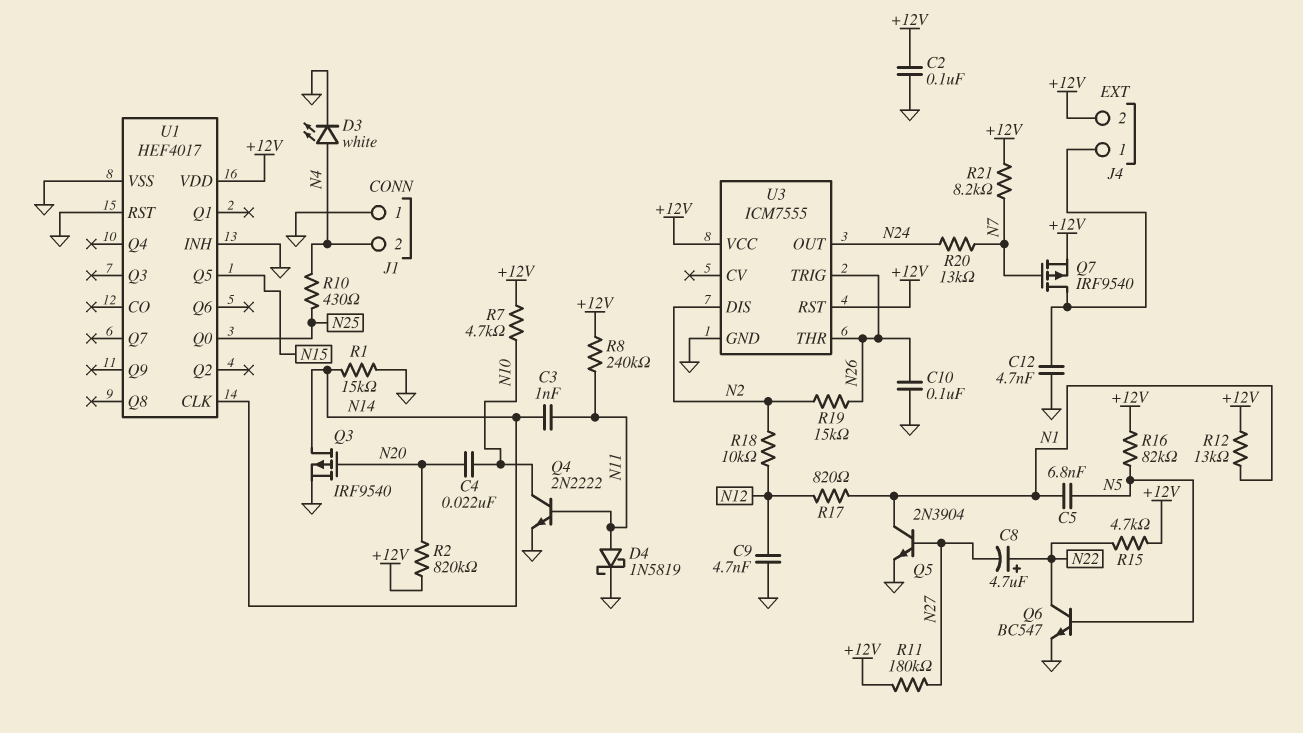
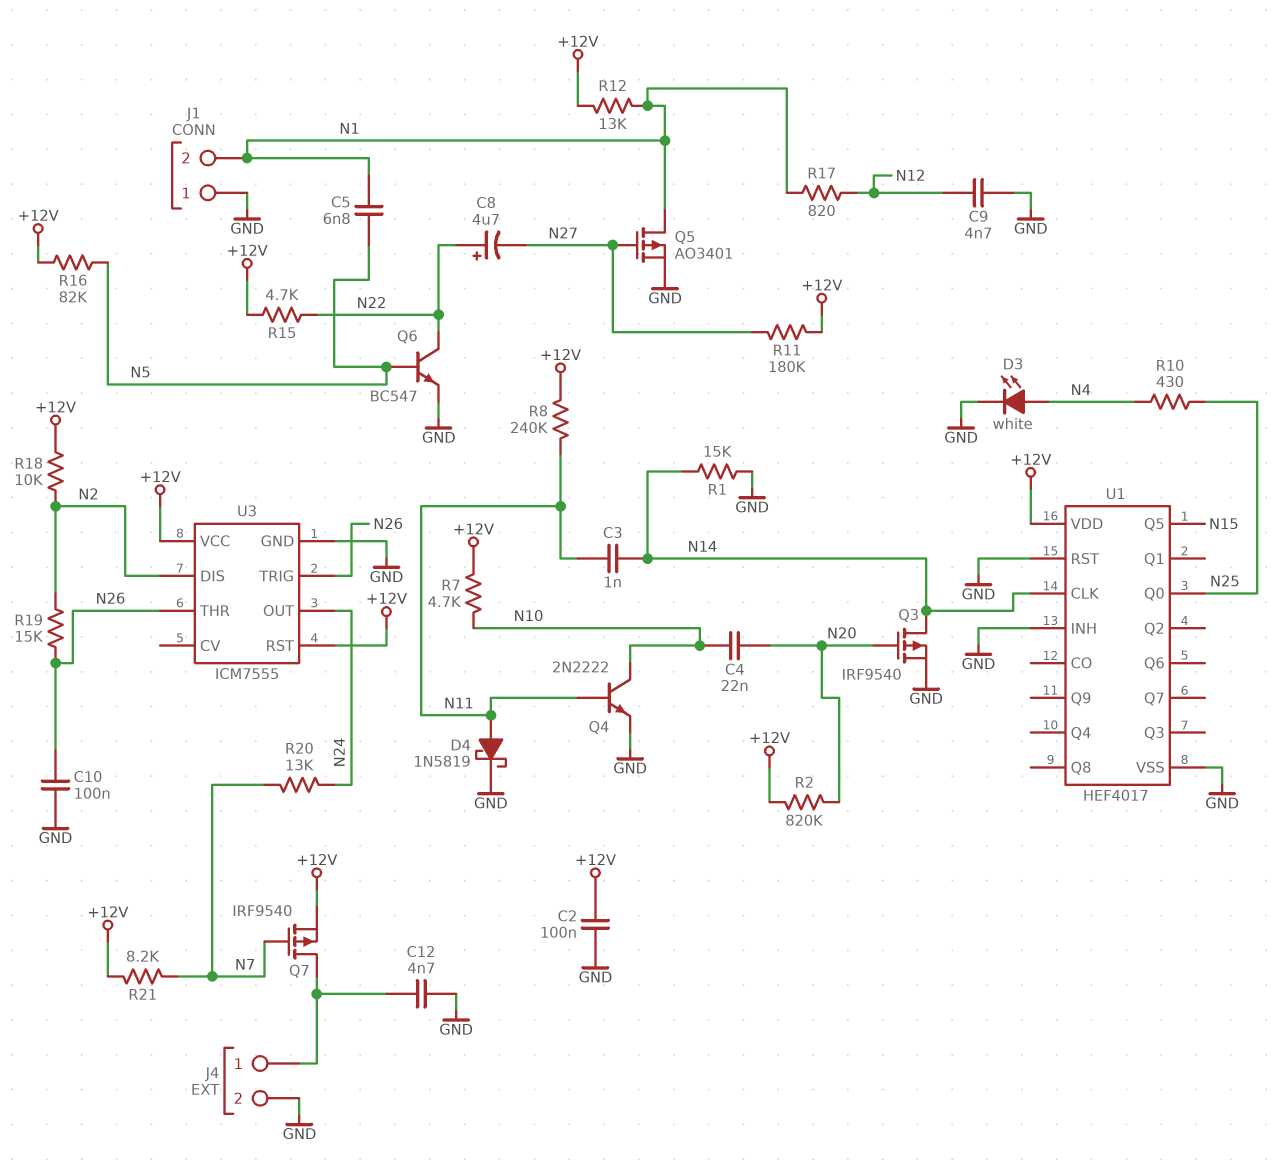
J1 pin 2: N4 -> N1
J4 pin 2: +12V -> GND
Q5: NPN 2N3904 (B N27, C N1, E GND) -> PMOS AO3401 (G N27, D N1, S GND)
R18: 10k (N2, N12) -> 10k (+12V, N2)

